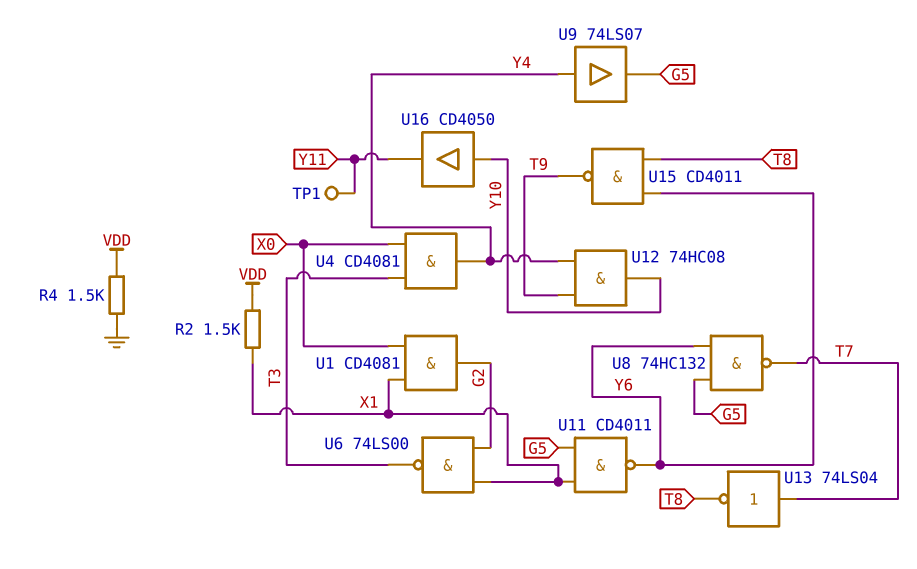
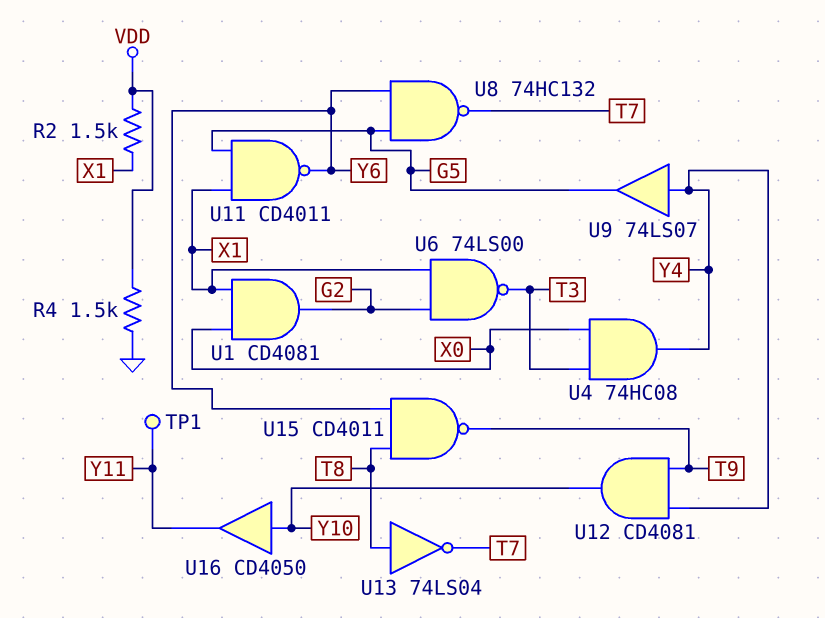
U4: AND CD4081 (in T3, in X0, out Y4) -> AND 74HC08 (in T3, in X0, out Y4)
U12: AND 74HC08 (in T9, in Y4, out Y10) -> AND CD4081 (in T9, in Y4, out Y10)
U13: NOT 74LS04 (in T7, out T8) -> NOT 74LS04 (in T8, out T7)

